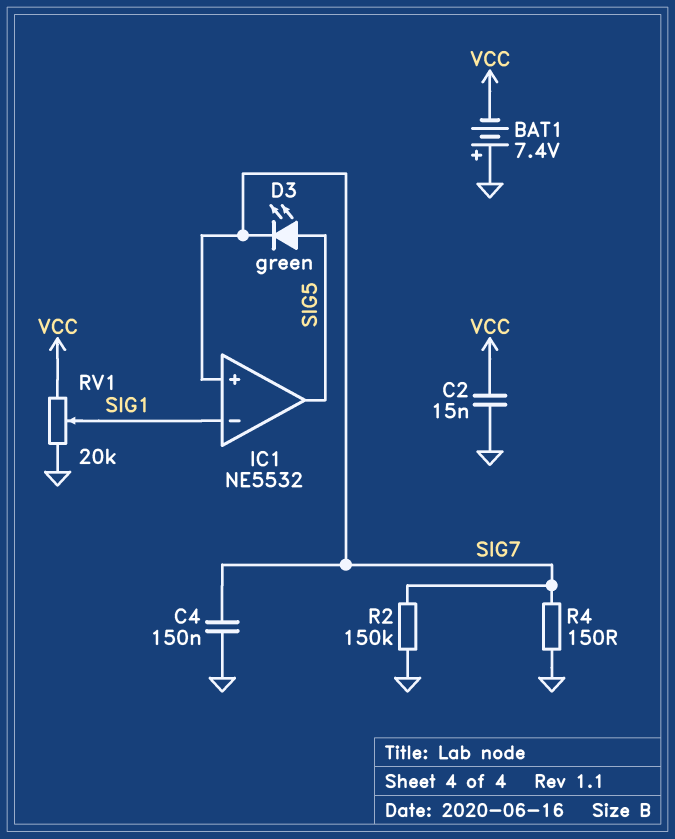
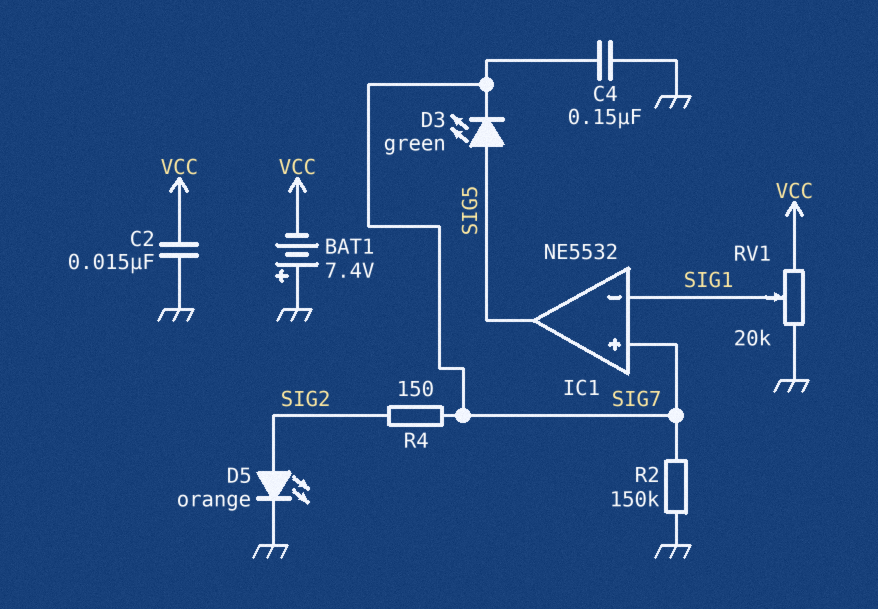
D5: none -> LED orange (A SIG2, K GND)
R4: 150 (GND, SIG7) -> 150 (SIG2, SIG7)

